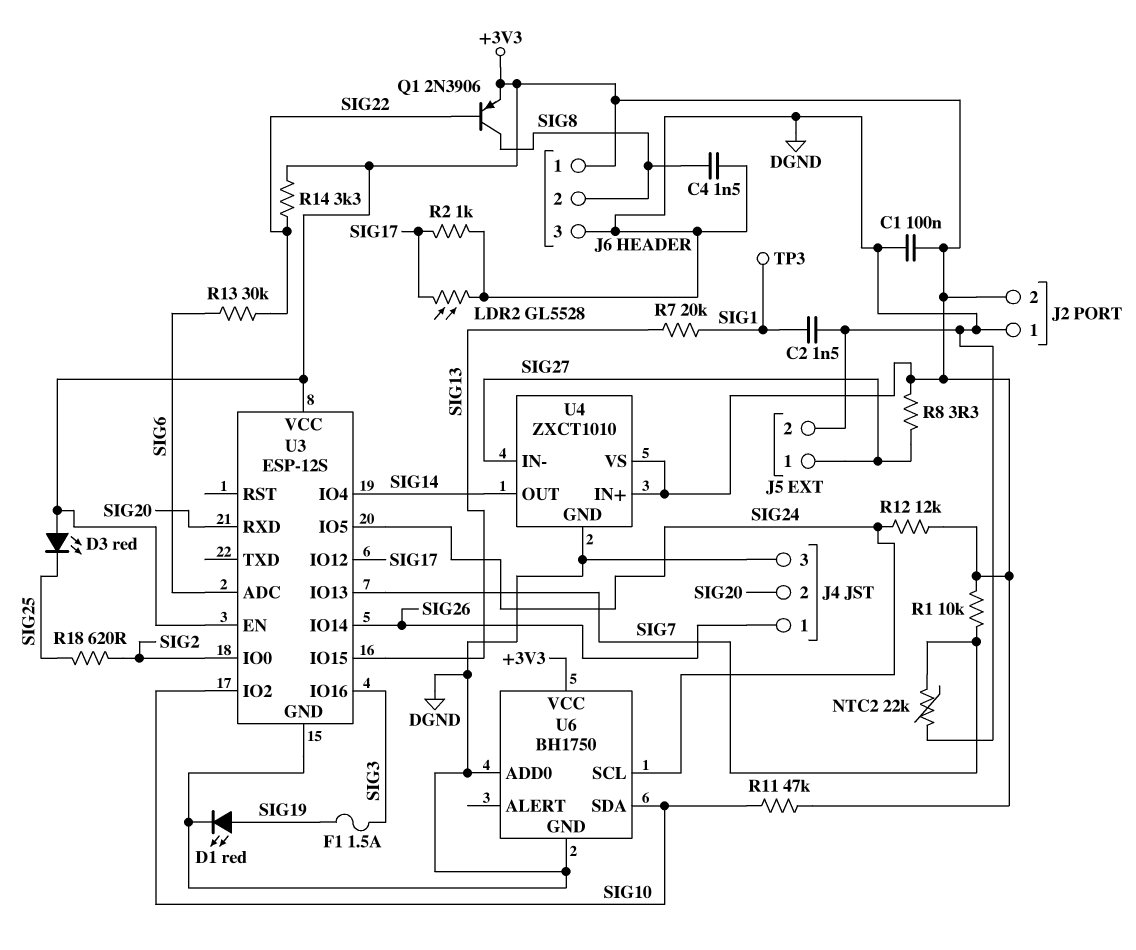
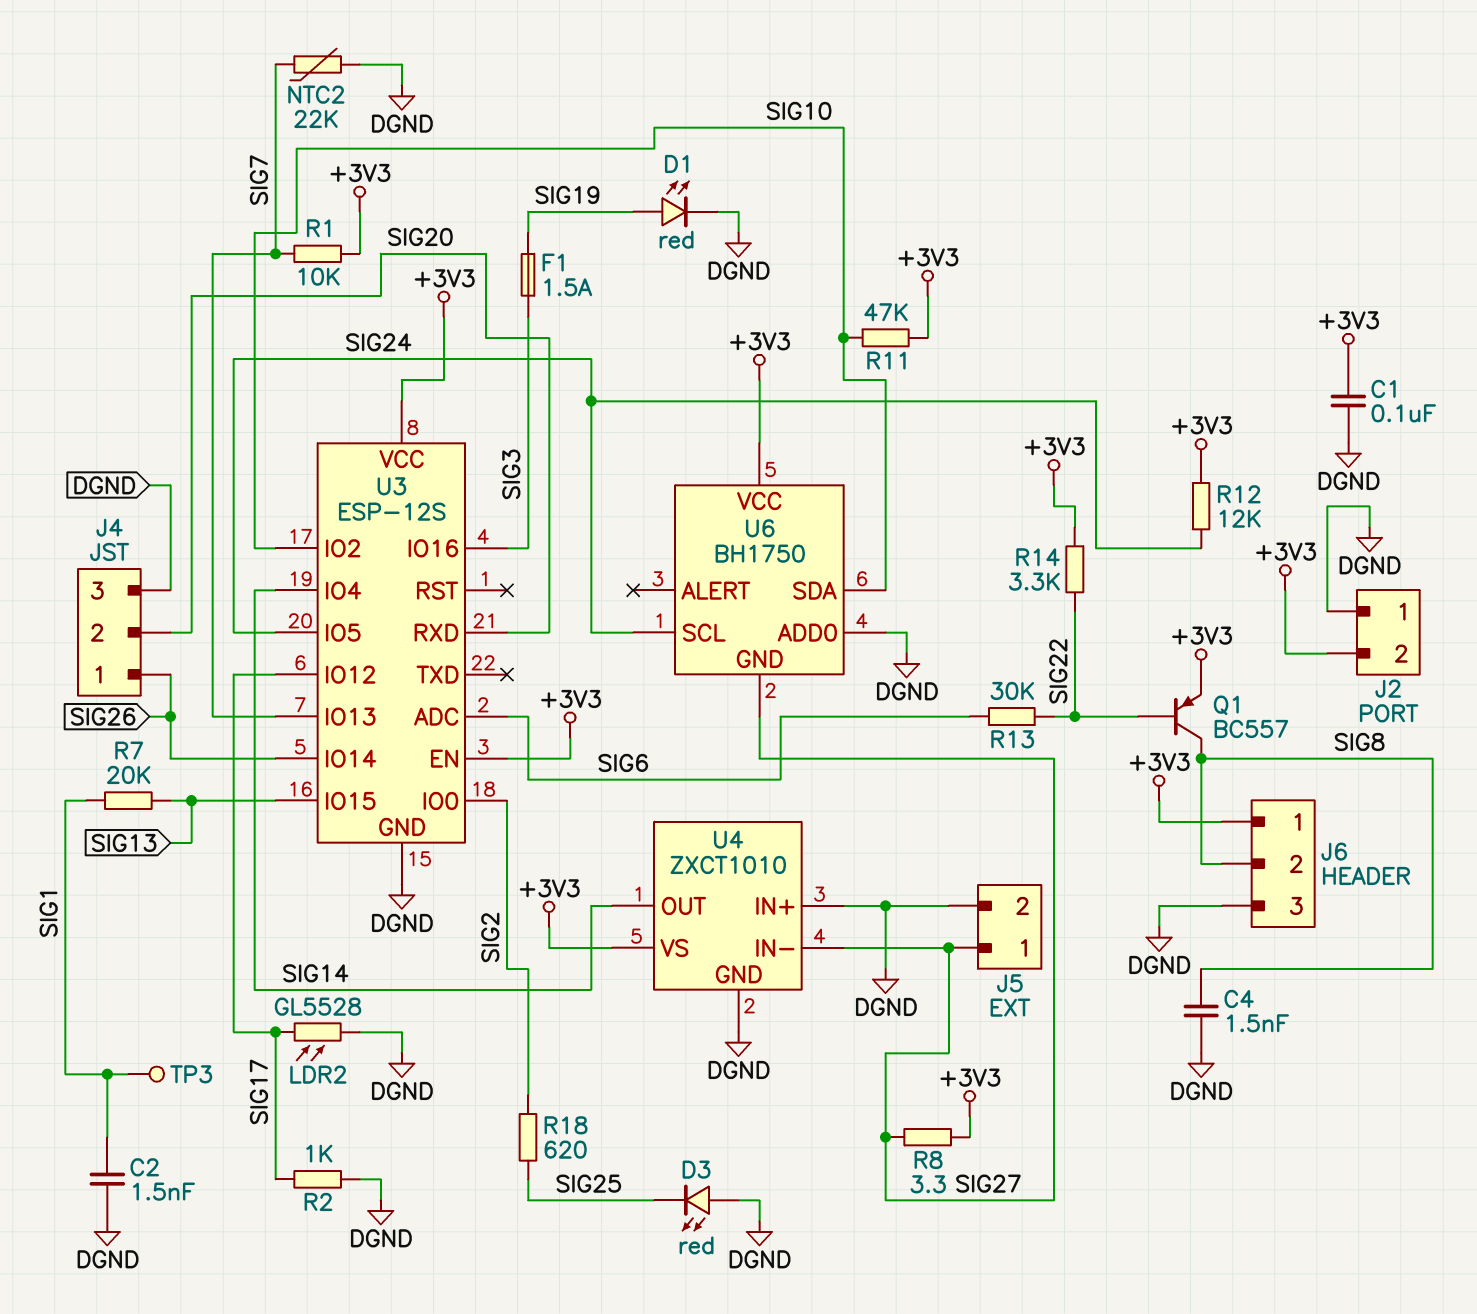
D3: LED red (A +3V3, K SIG25) -> LED red (A DGND, K SIG25)
Q1: PNP 2N3906 (B SIG22, C SIG8, E +3V3) -> PNP BC557 (B SIG22, C SIG8, E +3V3)
U4 pin IN+: +3V3 -> DGND
U6 pin GND: DGND -> SIG27

